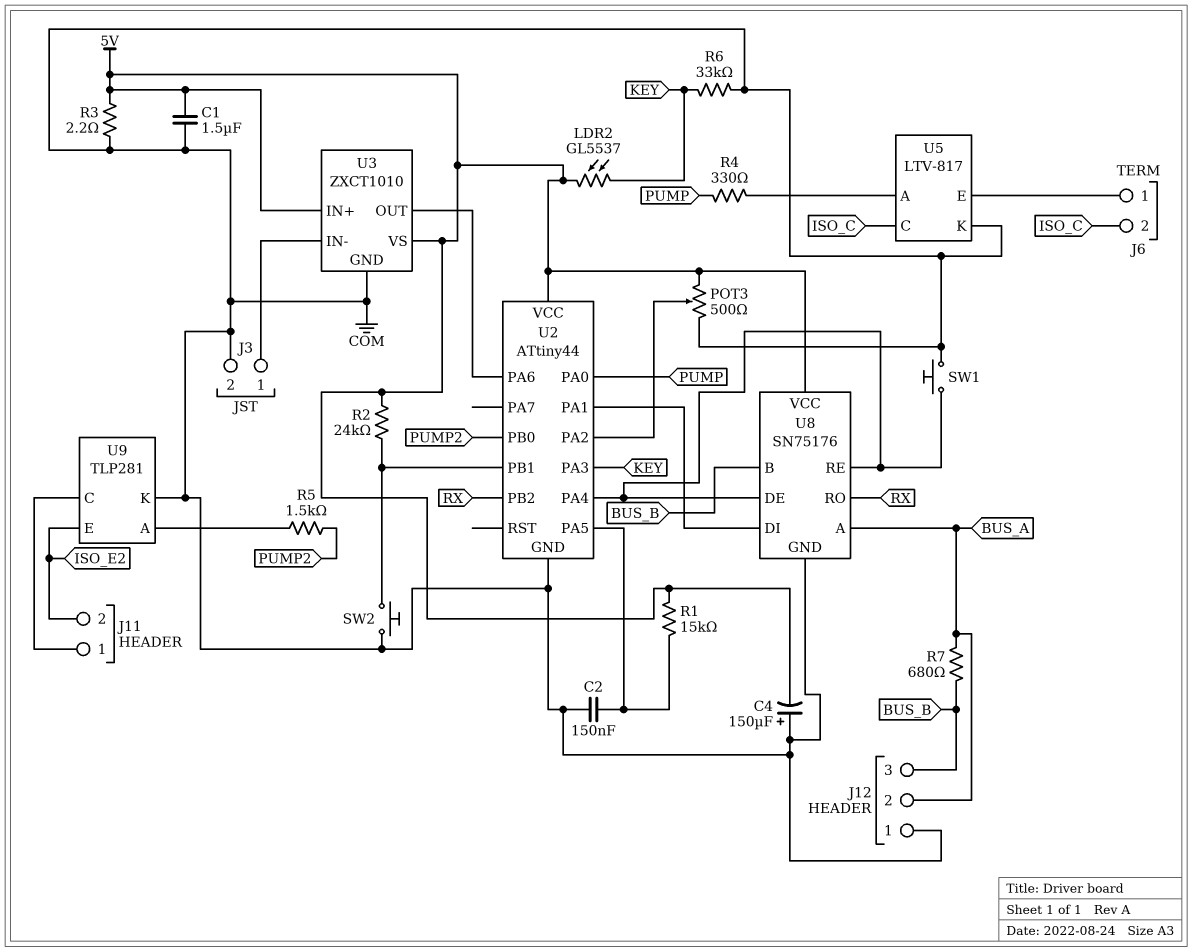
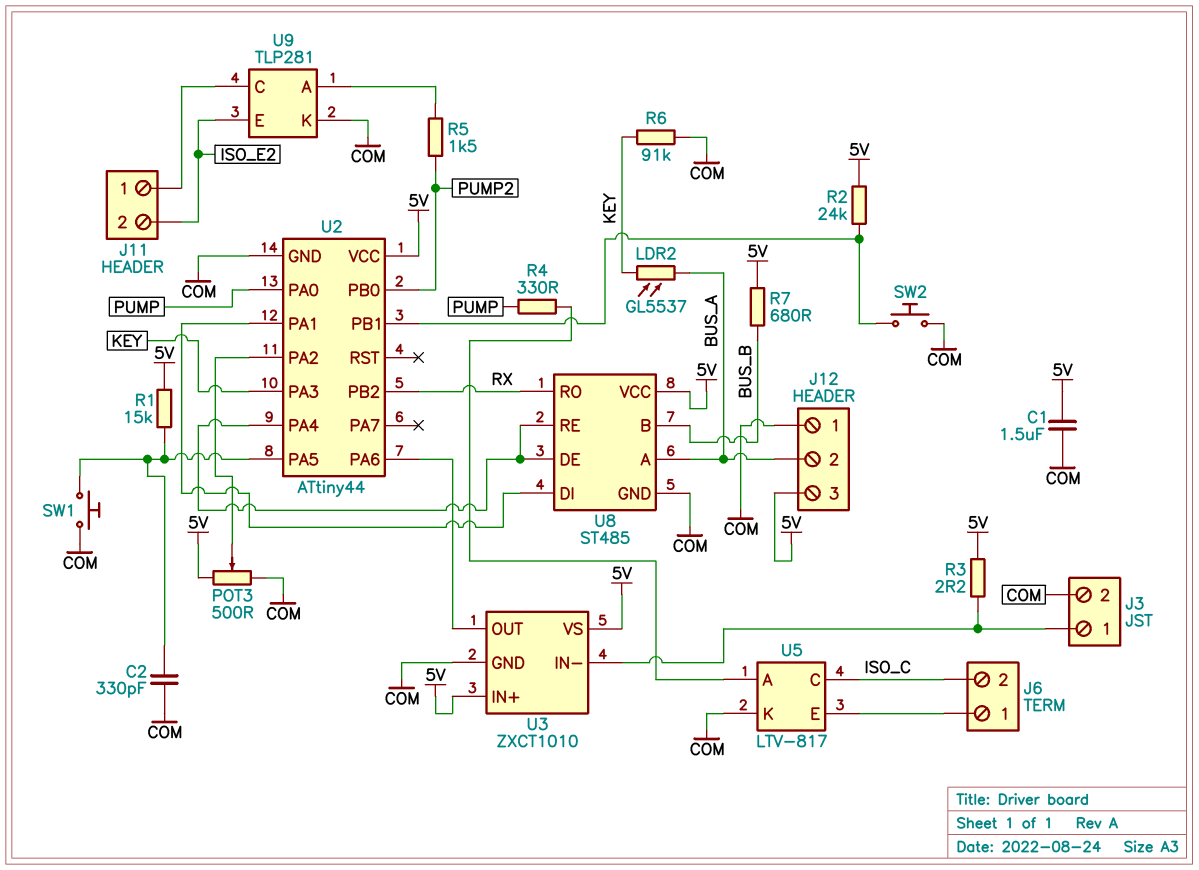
C2: 150nF (COM, U2/PA5) -> 330pF (COM, U2/PA5)
C4: 150uF (plus COM, minus 5V) -> none
J12 pin 3: BUS_B -> 5V
LDR2: GL5537 (5V, KEY) -> GL5537 (BUS_A, KEY)
R3: 2.2 (5V, COM) -> 2.2 (5V, J3/1)
R6: 33k (COM, KEY) -> 91k (COM, KEY)
R7: 680 (BUS_A, BUS_B) -> 680 (5V, BUS_B)
SW1: button (COM, U2/PA4) -> button (COM, U2/PA5)
U8: SN75176 -> ST485

